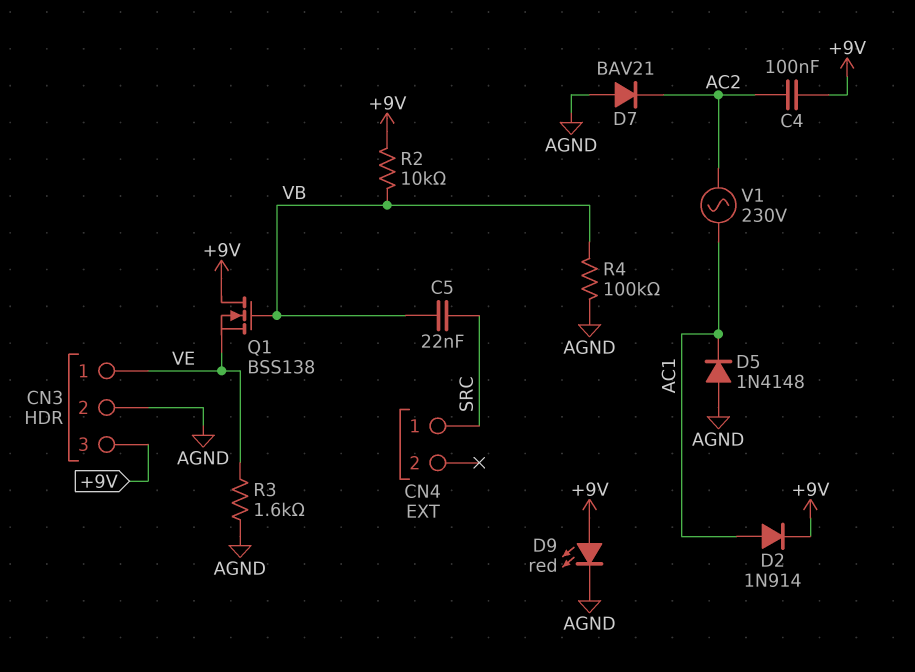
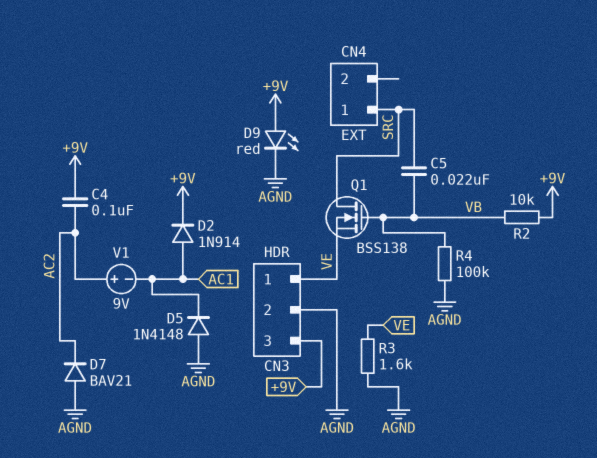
Q1: NMOS BSS138 (G VB, D +9V, S VE) -> NMOS BSS138 (G VB, D SRC, S VE)
V1: AC 230V (AC1, AC2) -> 9V (plus AC2, minus AC1)

